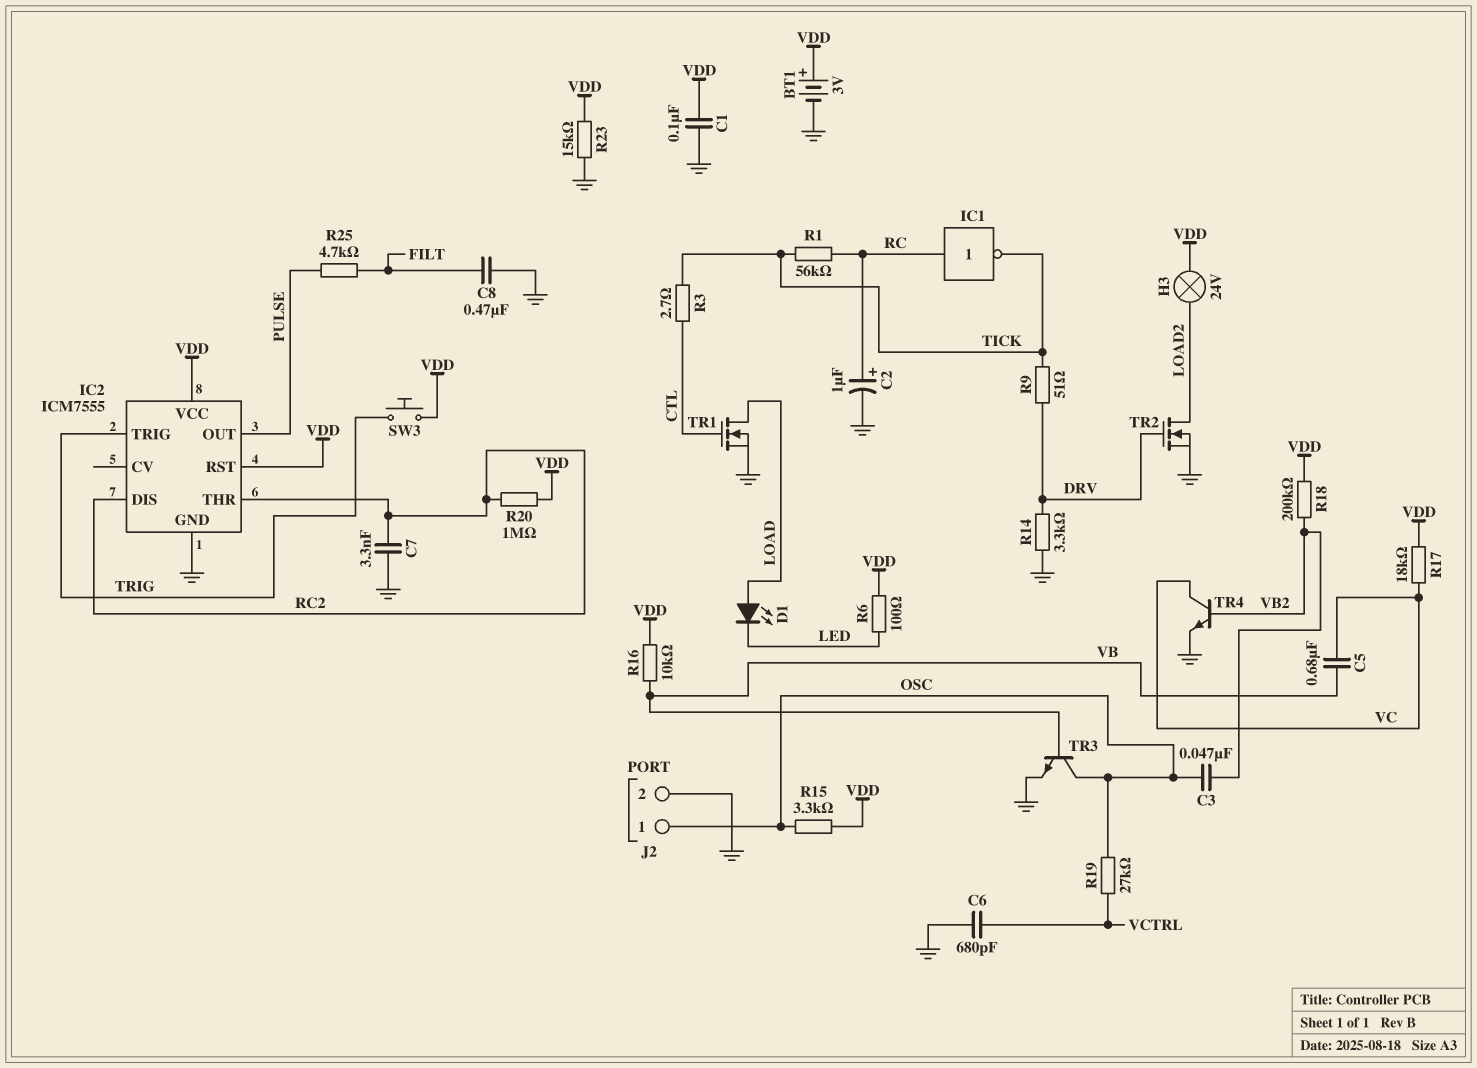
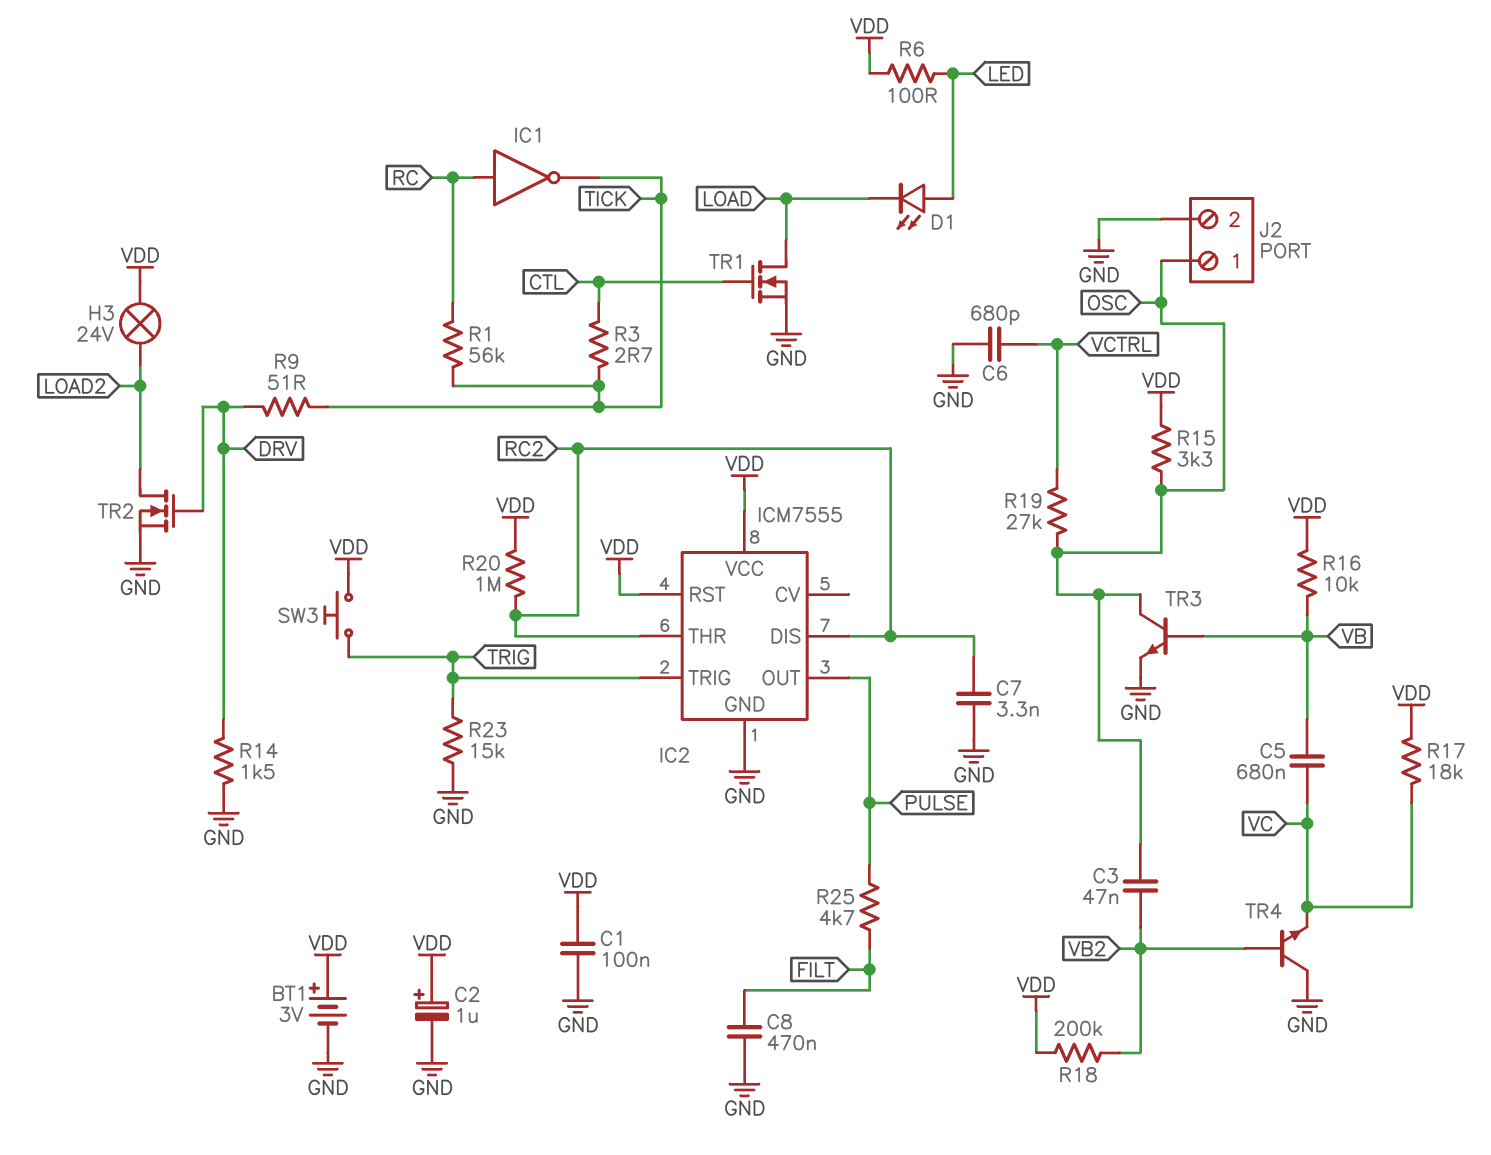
C2: 1uF (plus RC, minus GND) -> 1uF (plus VDD, minus GND)
D1: LED (A LOAD, K LED) -> LED (A LED, K LOAD)
R14: 3.3k (DRV, GND) -> 1.5k (DRV, GND)
R23: 15k (GND, VDD) -> 15k (GND, TRIG)
TR4: NPN (B VB2, C VC, E GND) -> NPN (B VB2, C GND, E VC)

